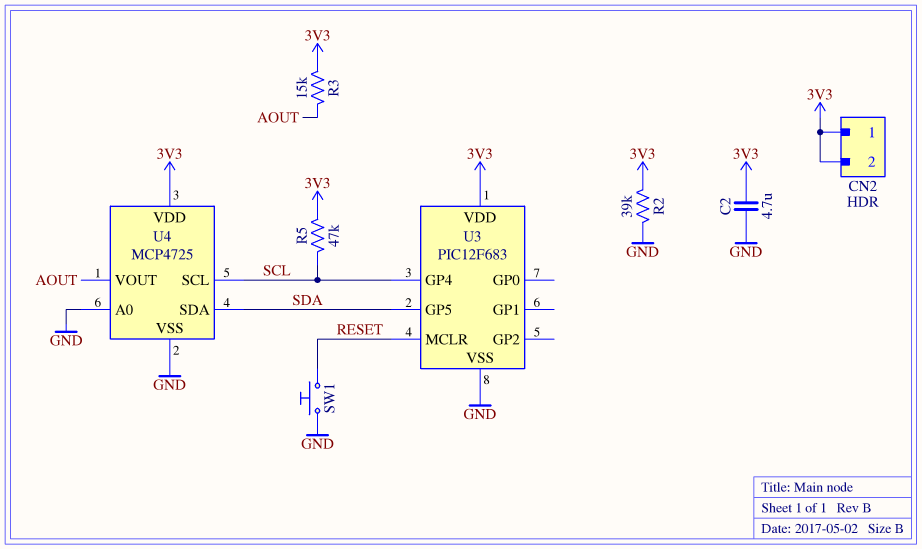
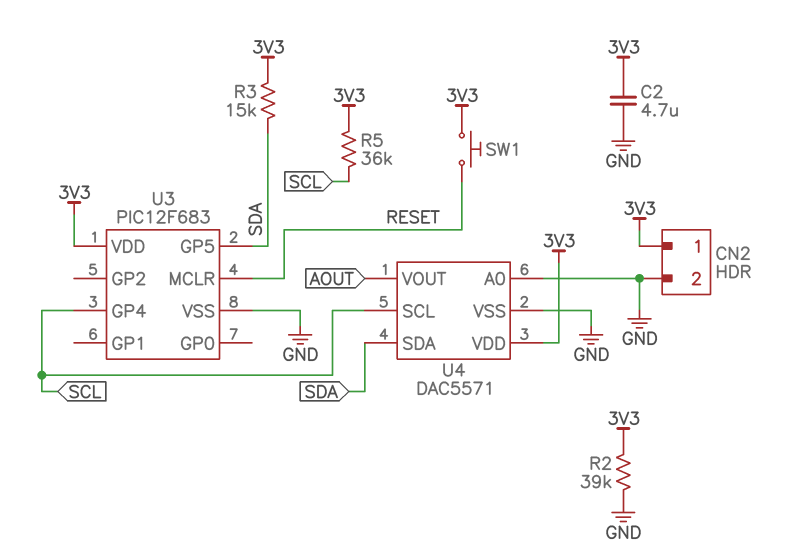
CN2 pin 2: 3V3 -> GND
R3: 15k (3V3, AOUT) -> 15k (3V3, SDA)
R5: 47k (3V3, SCL) -> 36k (3V3, SCL)
SW1: button (GND, RESET) -> button (3V3, RESET)
U4: MCP4725 -> DAC5571

